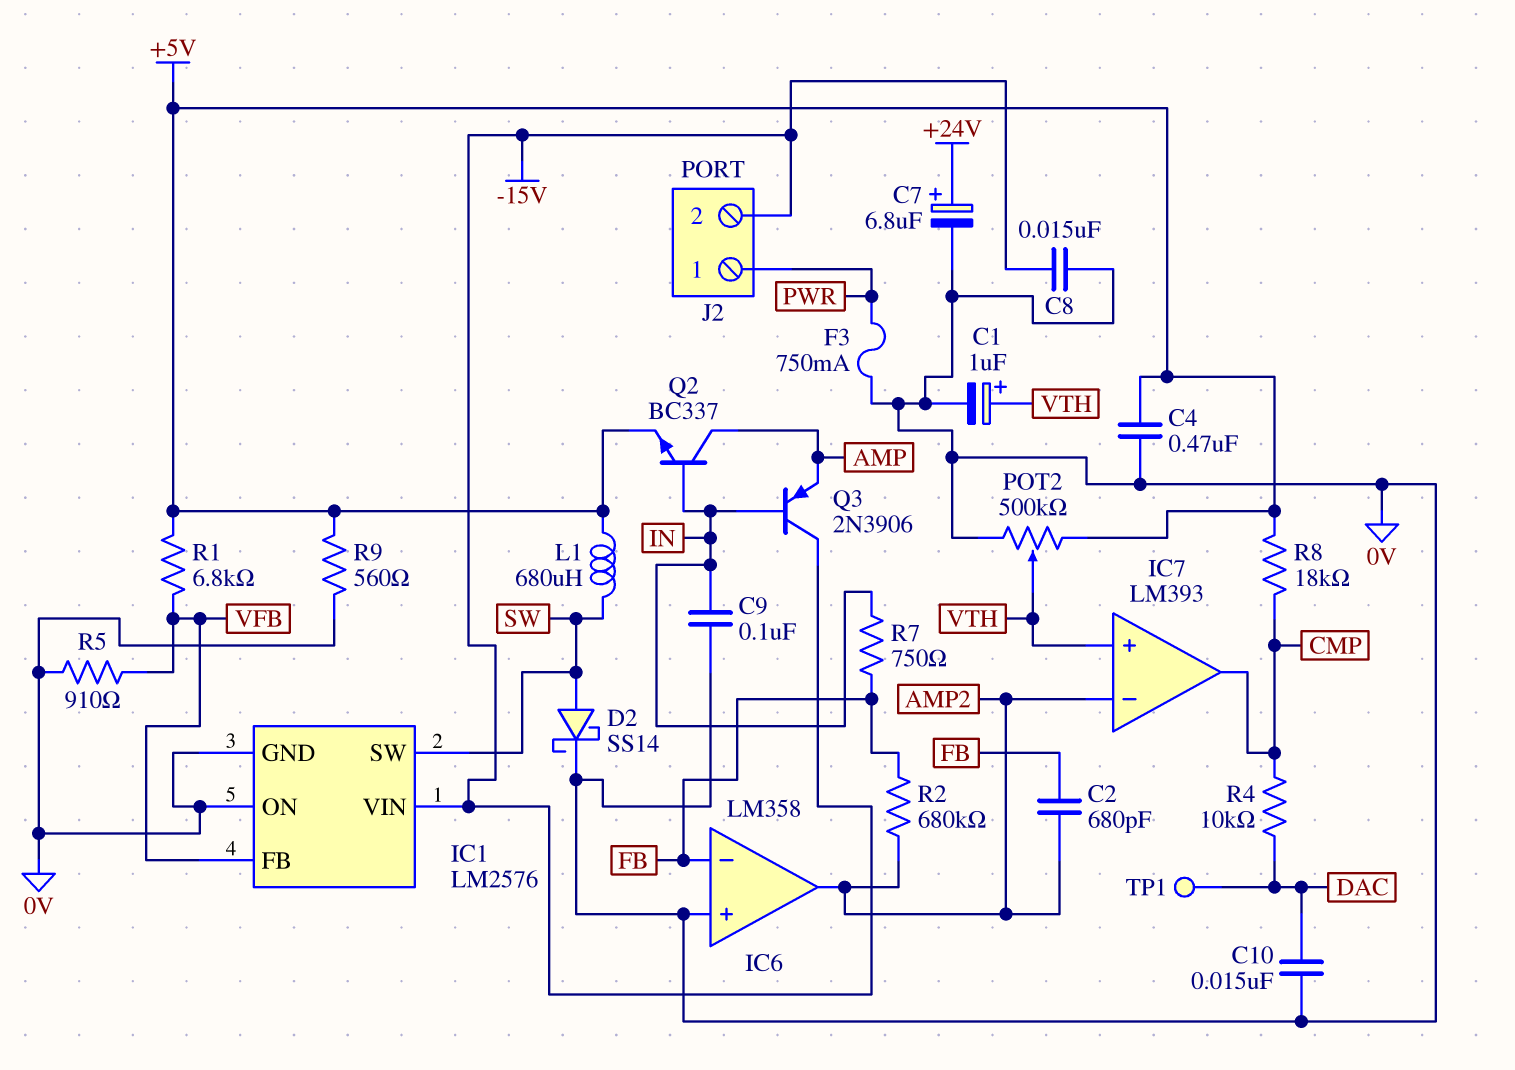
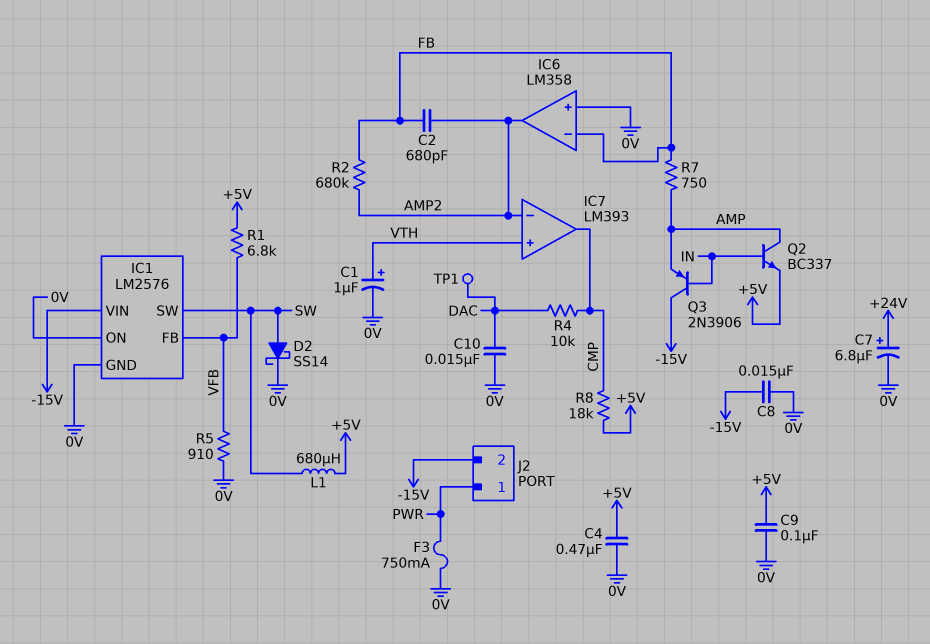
C9: 100nF (0V, IN) -> 100nF (+5V, 0V)
POT2: 500k (+5V, 0V, wiper VTH) -> none
R7: 750 (FB, IN) -> 750 (AMP, FB)
R9: 560 (+5V, 0V) -> none

